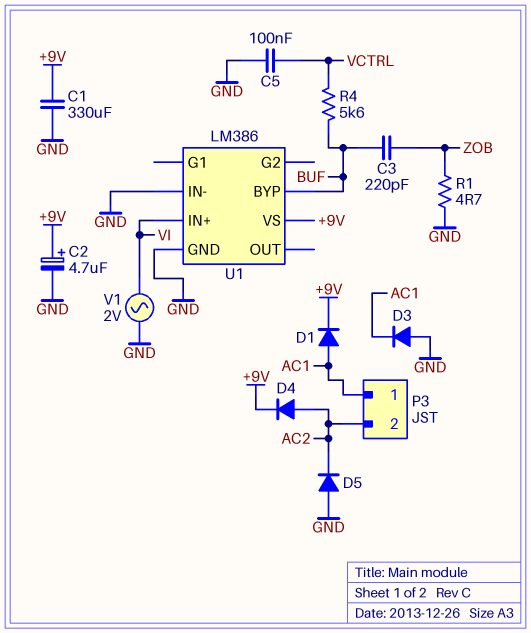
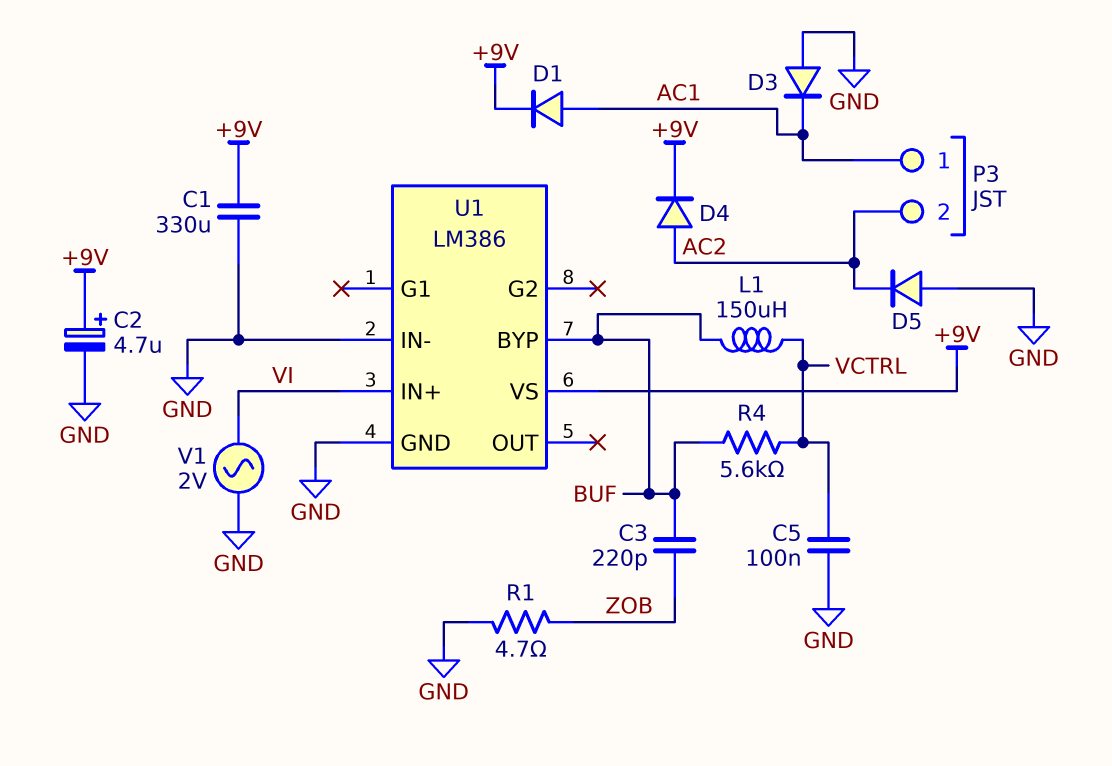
L1: none -> 150uH (BUF, VCTRL)

